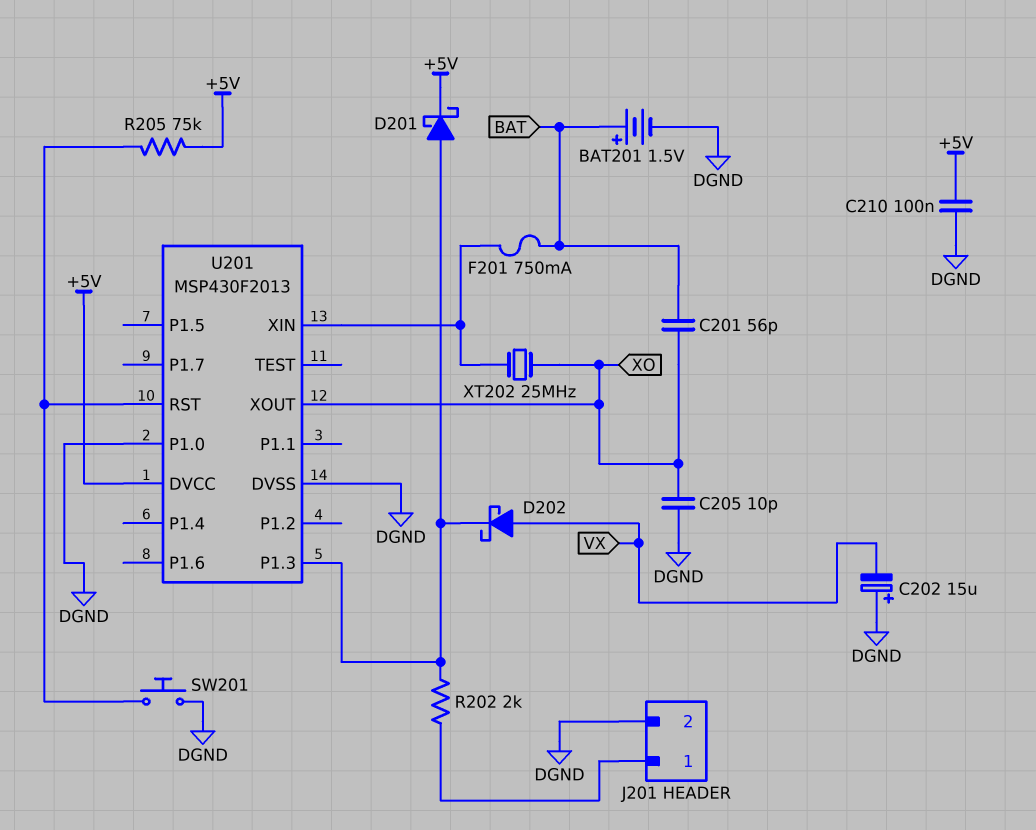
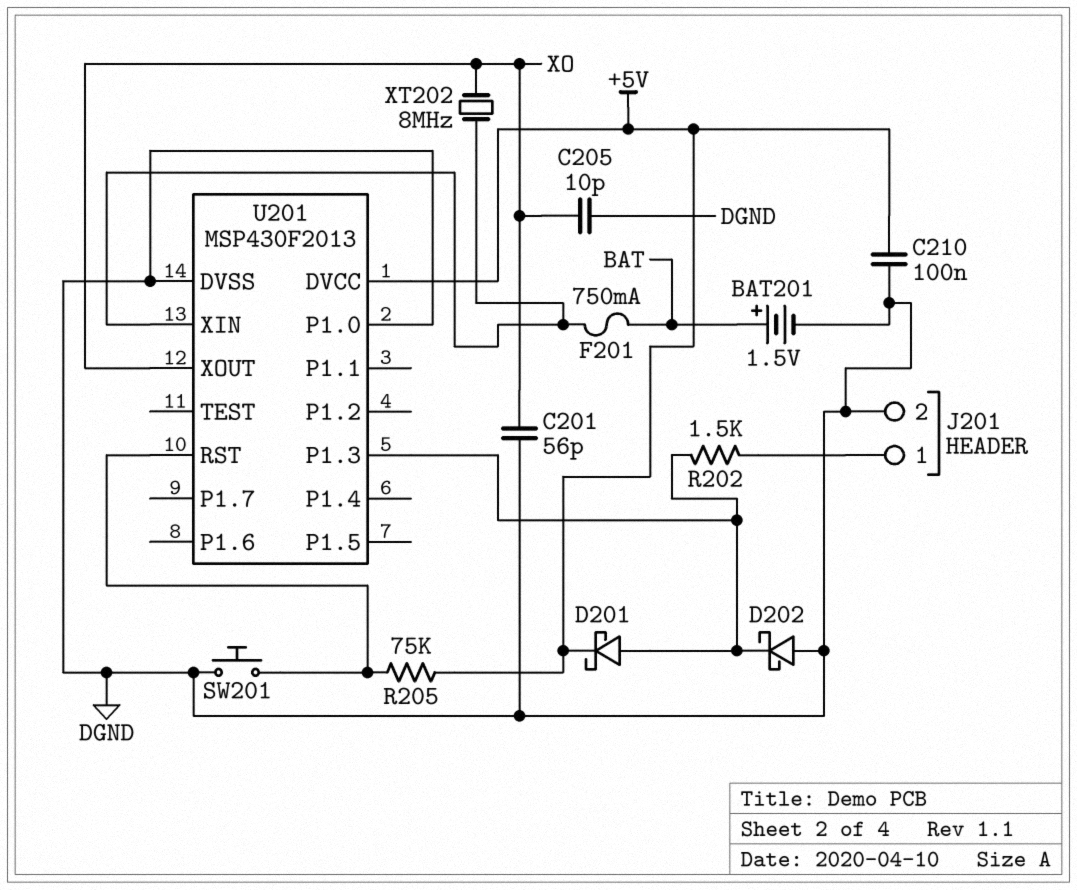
C201: 56pF (BAT, XO) -> 56pF (DGND, XO)
C202: 15uF (plus DGND, minus VX) -> none
D202: schottky (A VX, K U201/P1.3) -> schottky (A DGND, K U201/P1.3)
R202: 2k (J201/1, U201/P1.3) -> 1.5k (J201/1, U201/P1.3)
XT202: 25MHz (U201/XIN, XO) -> 8MHz (U201/XIN, XO)

